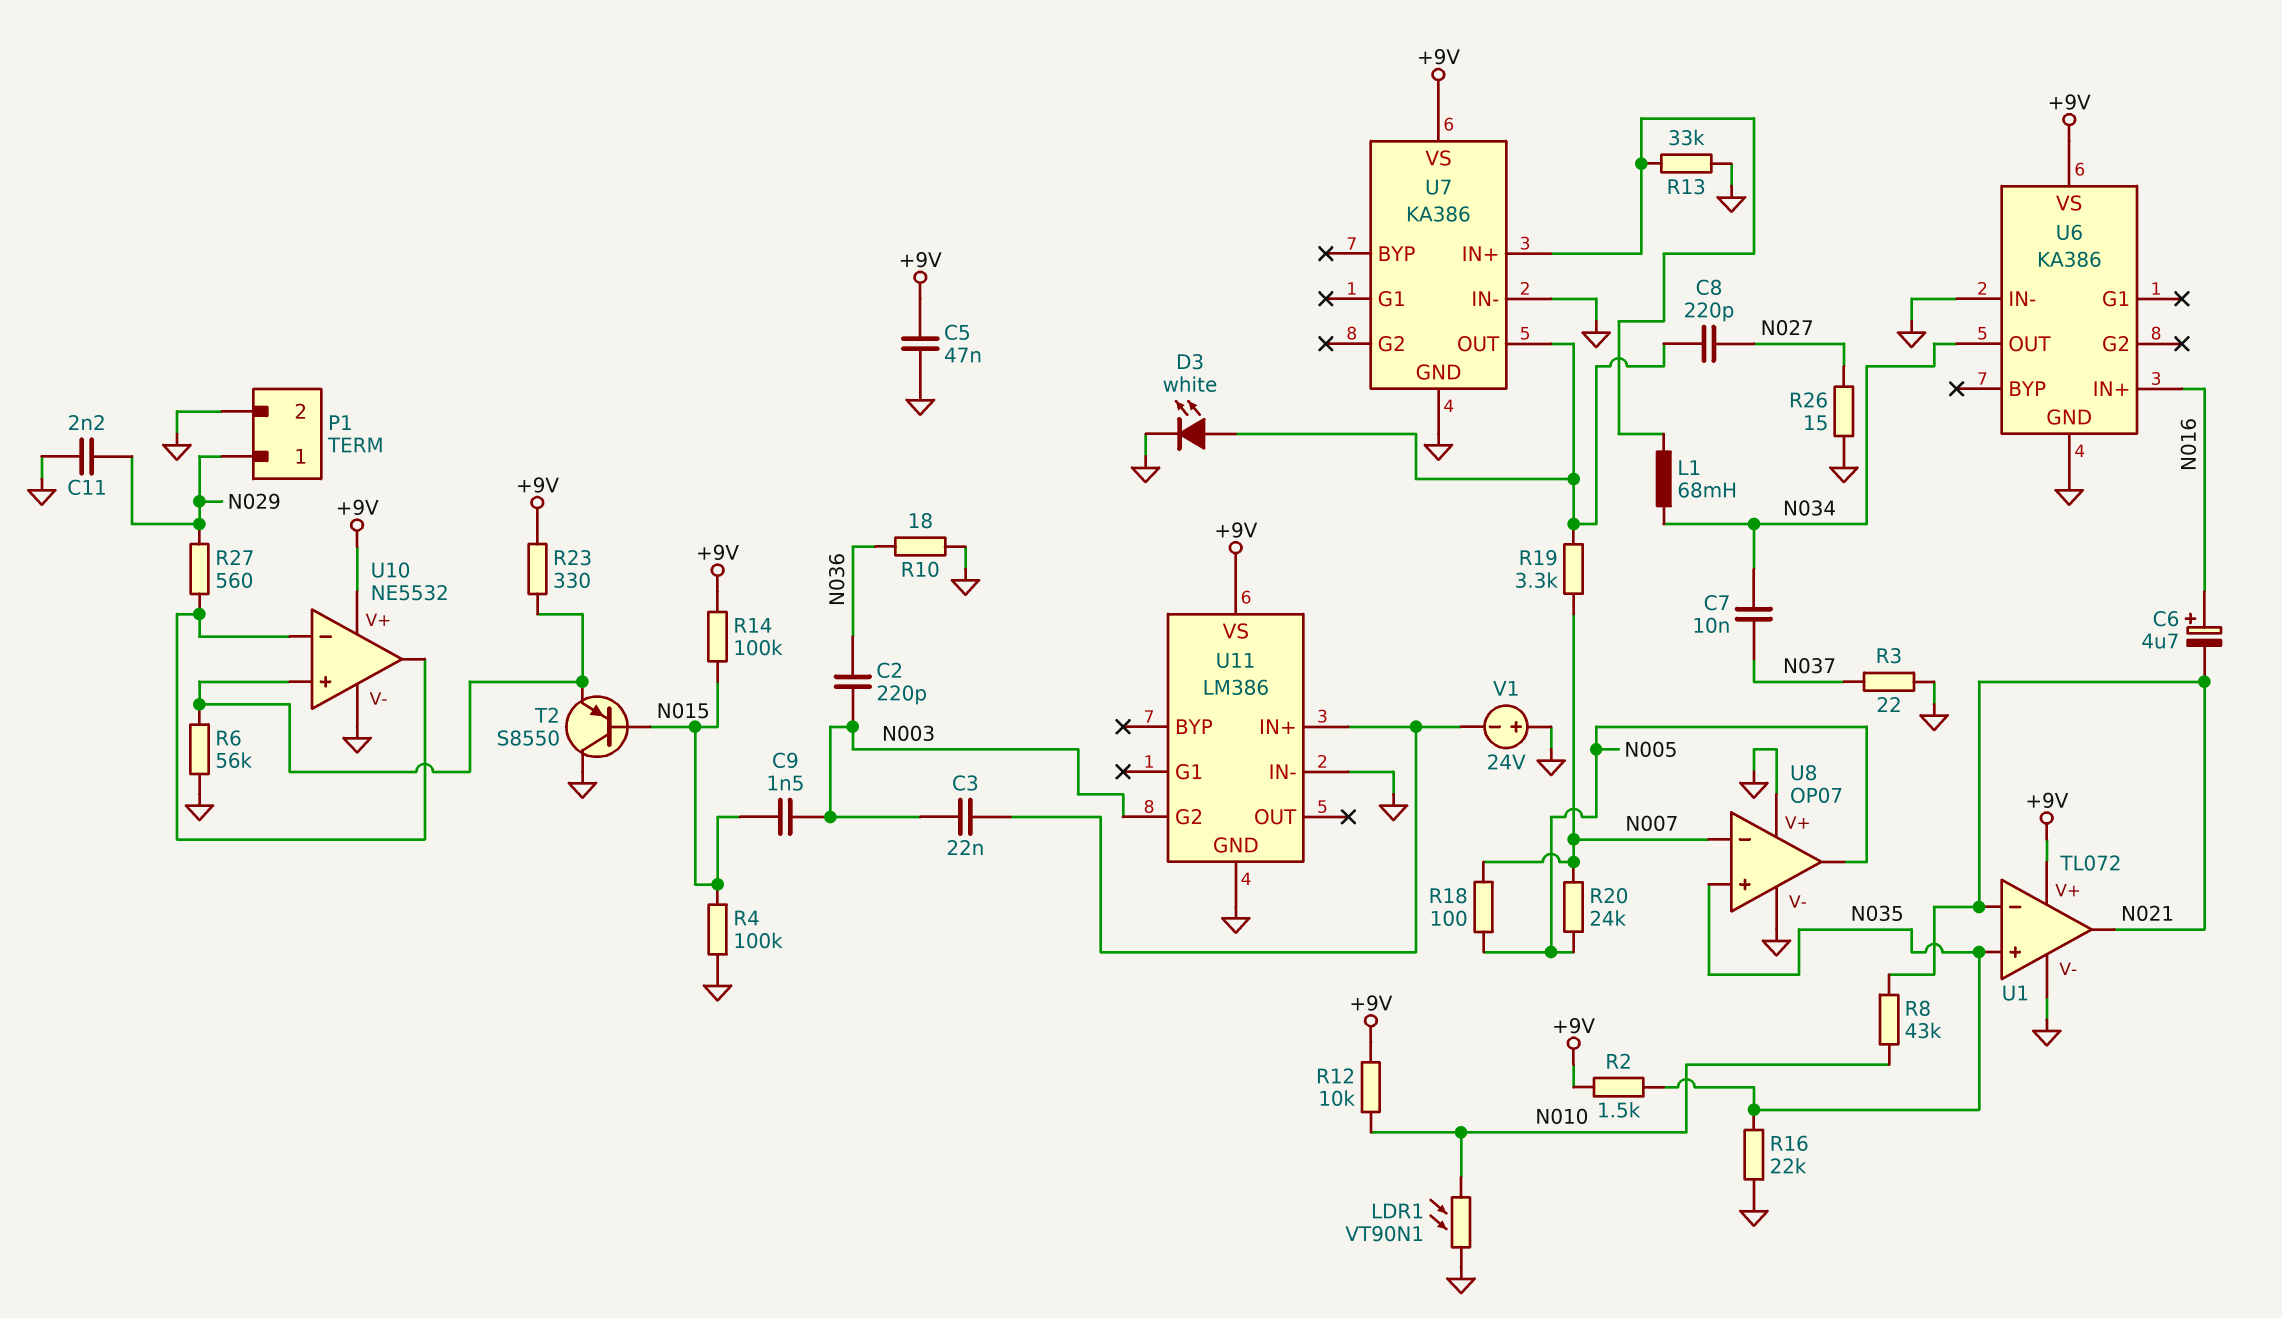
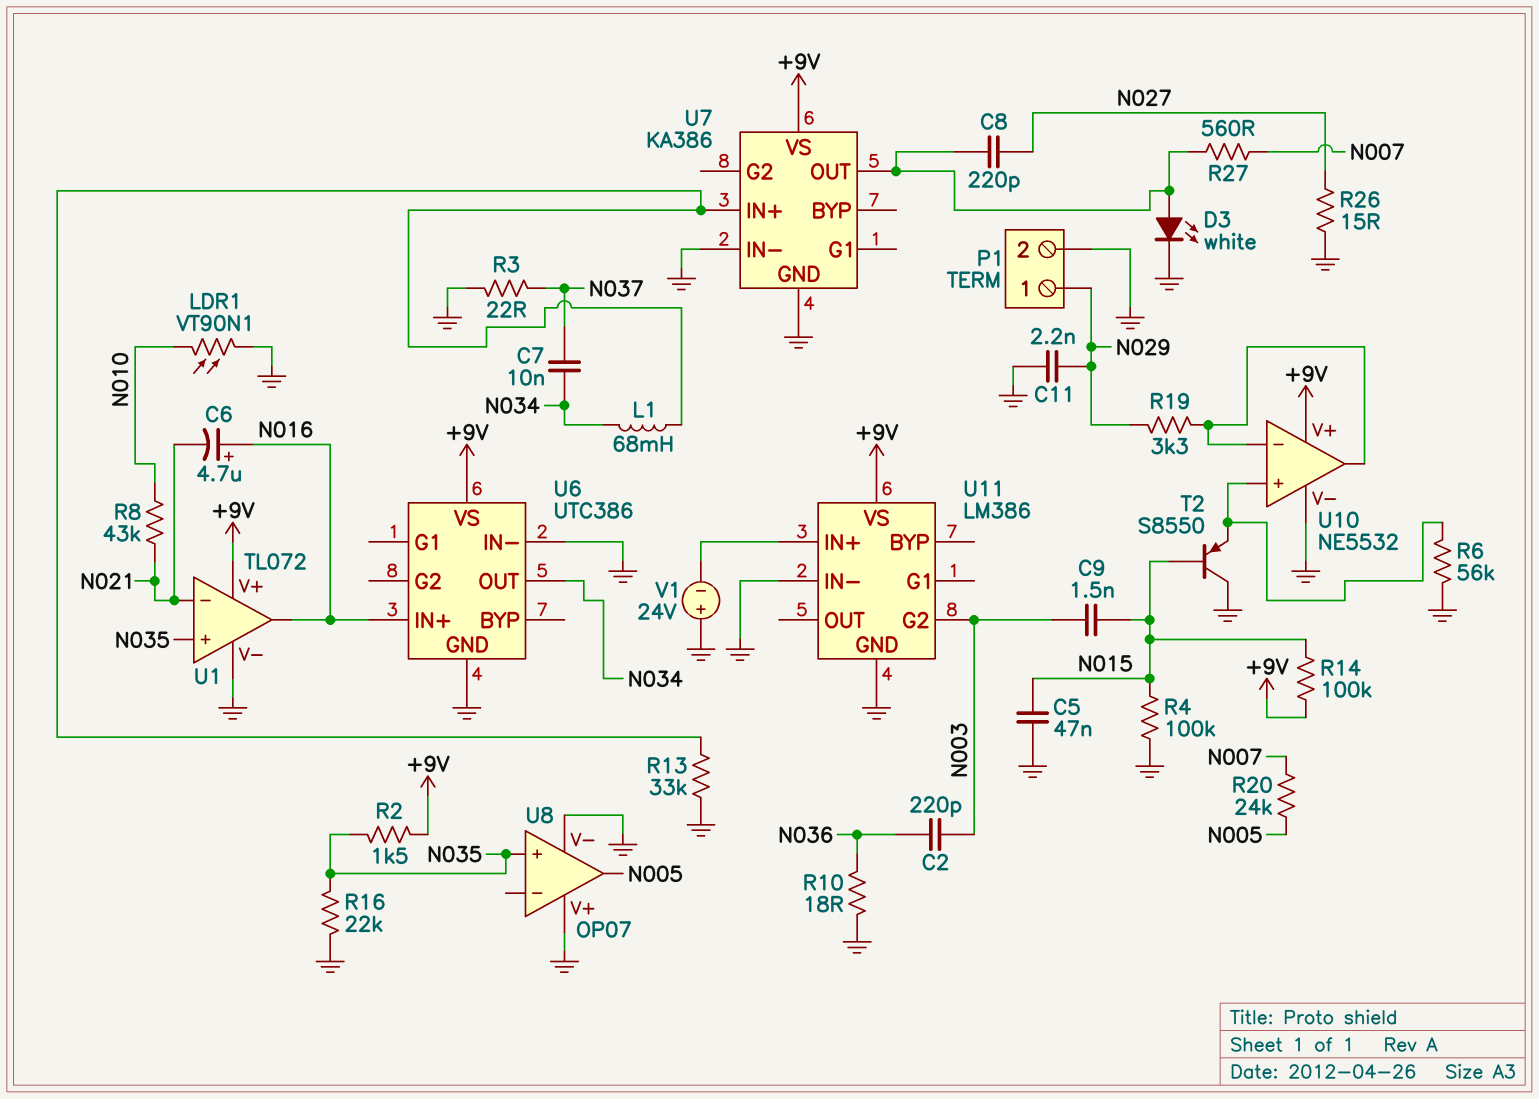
C3: 22nF (N003, U11/IN+) -> none
C5: 47nF (+9V, GND) -> 47nF (GND, N015)
R12: 10k (+9V, N010) -> none
R18: 100 (N005, N007) -> none
R19: 3.3k (N007, U7/OUT) -> 3.3k (N029, U10/in-)
R23: 330 (+9V, U10/in+) -> none
R27: 560 (N029, U10/in-) -> 560 (N007, U7/OUT)
U1 pin out: N021 -> N016
U6: KA386 -> UTC386
U8 pin in-: N007 -> none

